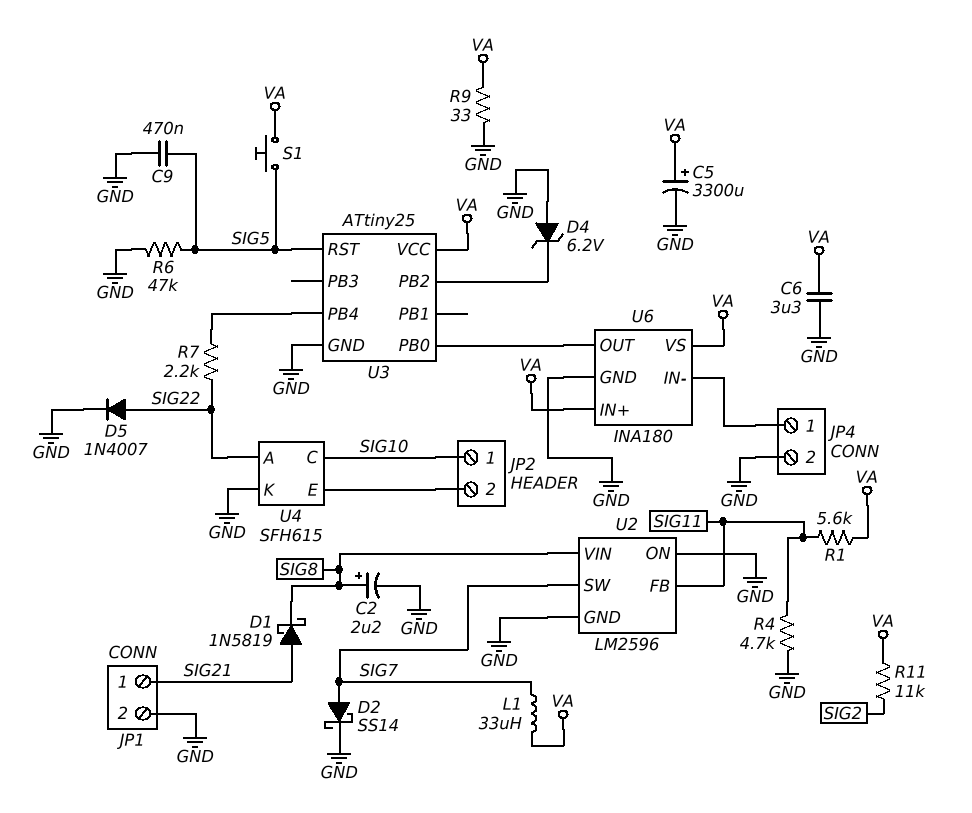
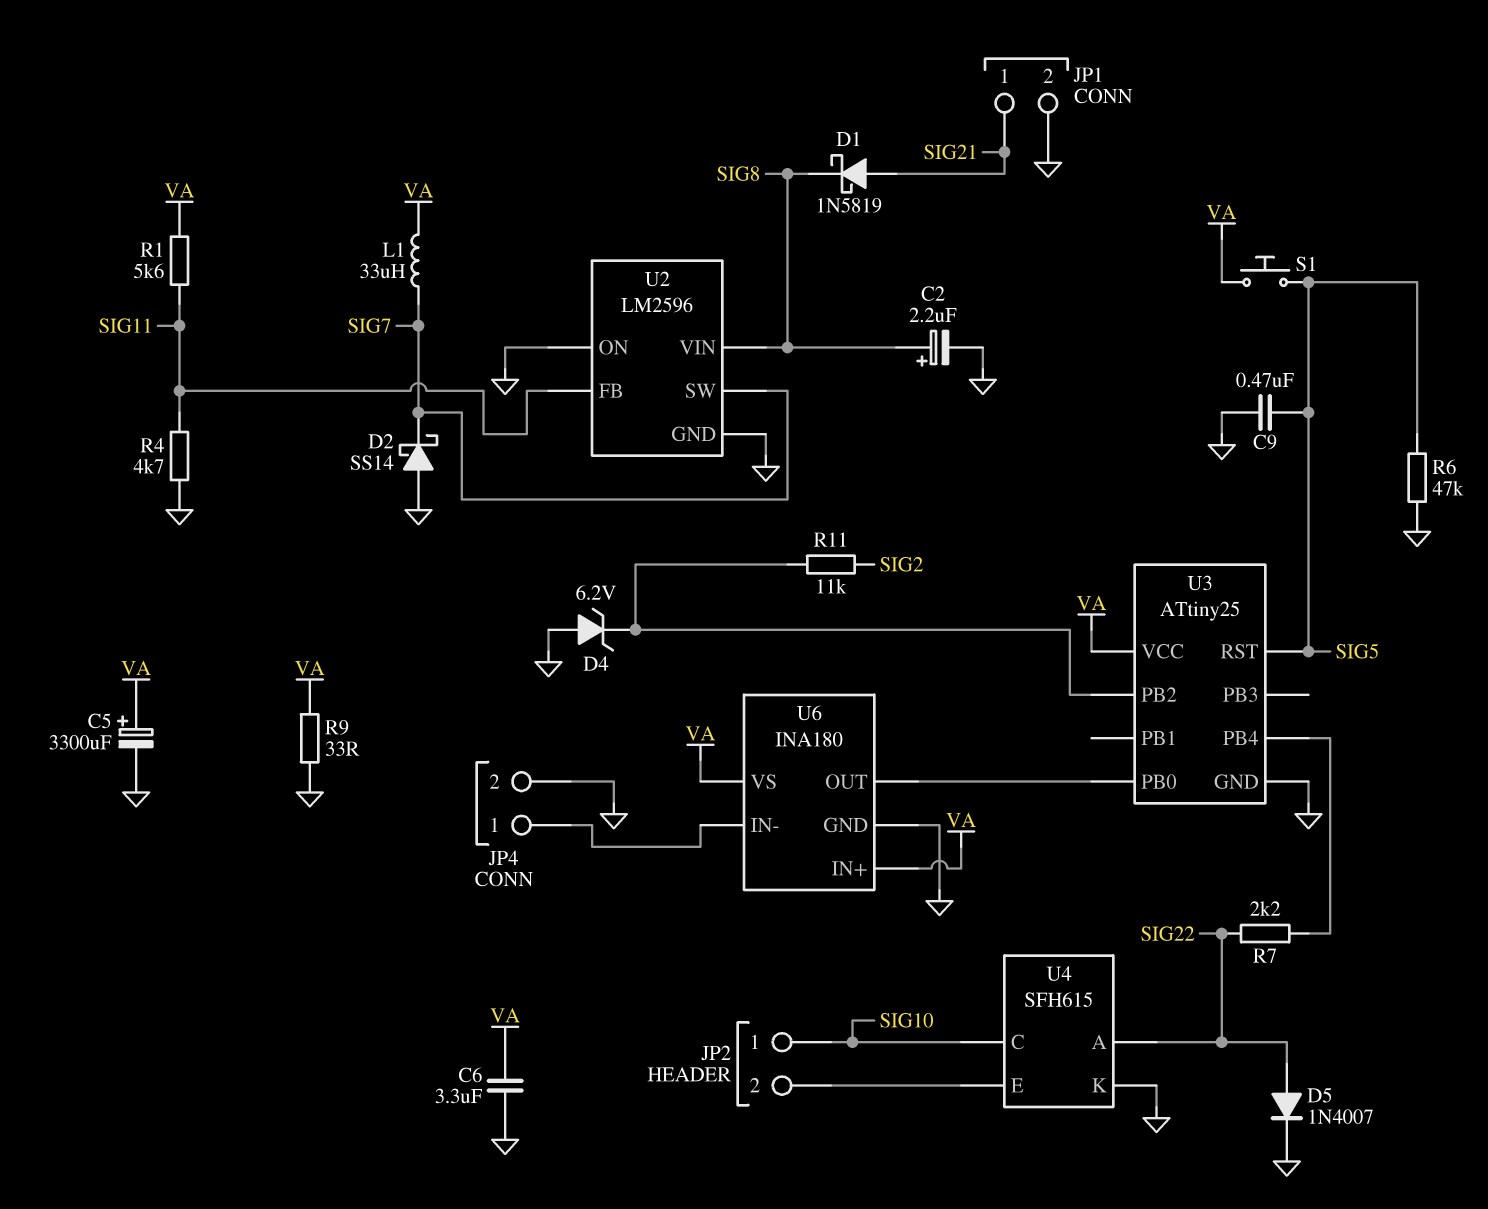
D2: schottky SS14 (A SIG7, K GND) -> schottky SS14 (A GND, K SIG7)
R11: 11k (SIG2, VA) -> 11k (SIG2, U3/PB2)

